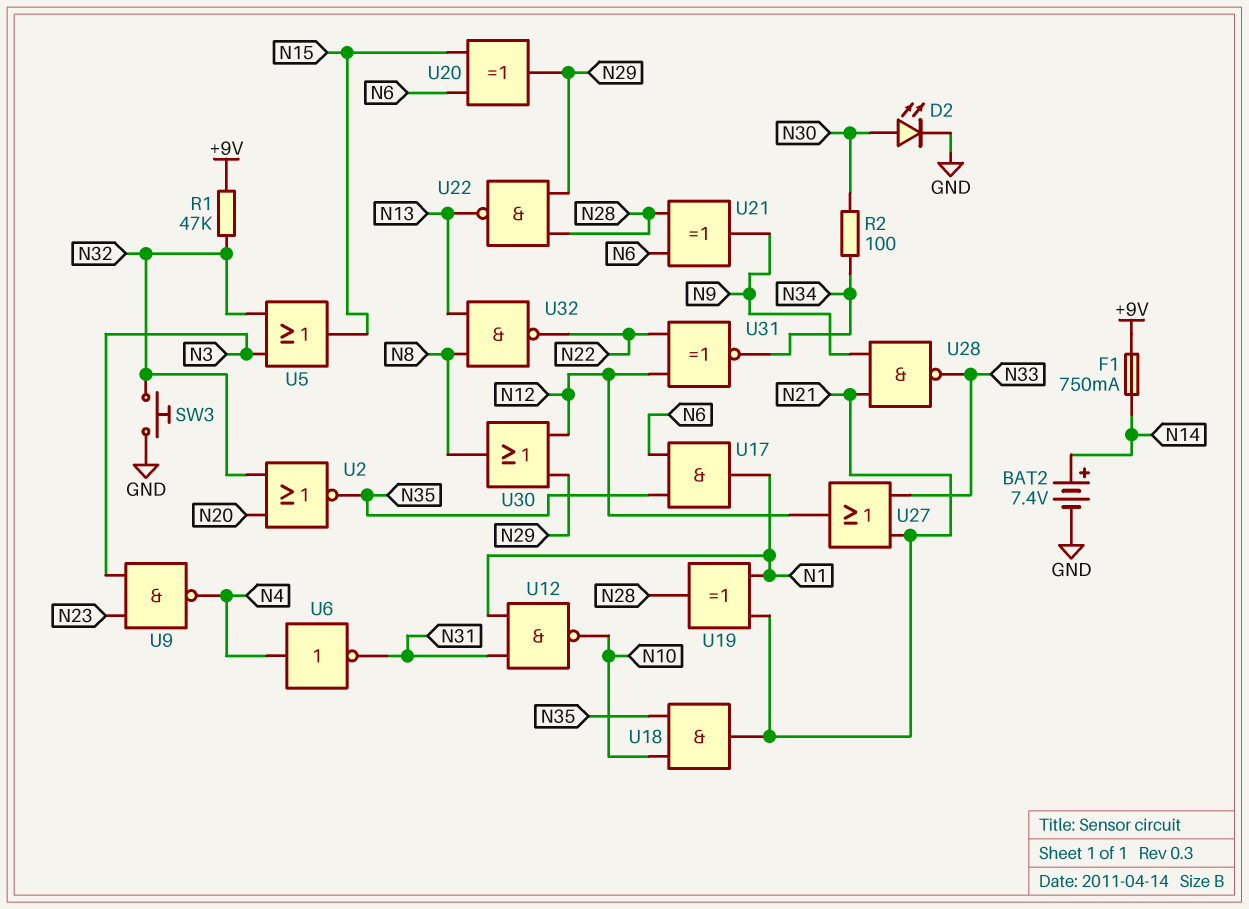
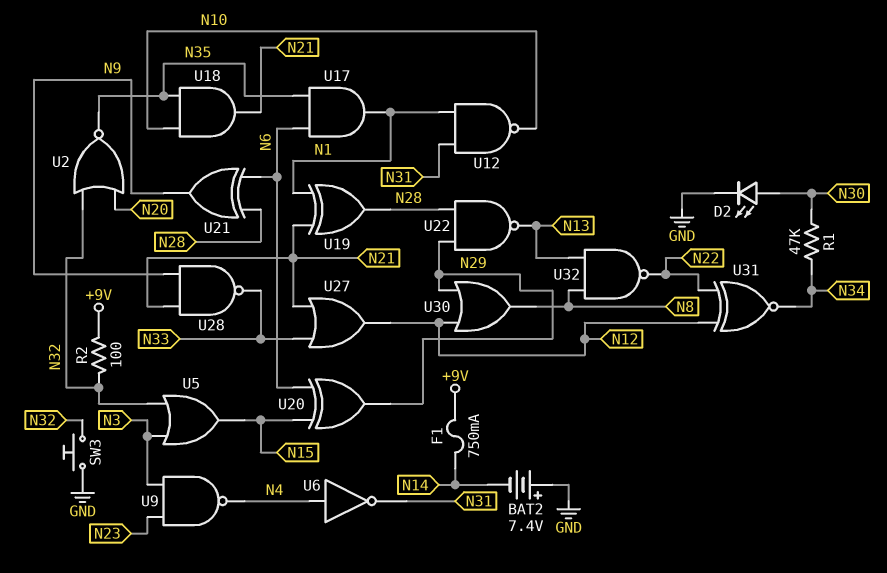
BAT2: 7.4V (plus N14, minus GND) -> 7.4V (plus GND, minus N14)
R1: 47k (+9V, N32) -> 47k (N30, N34)
R2: 100 (N30, N34) -> 100 (+9V, N32)

